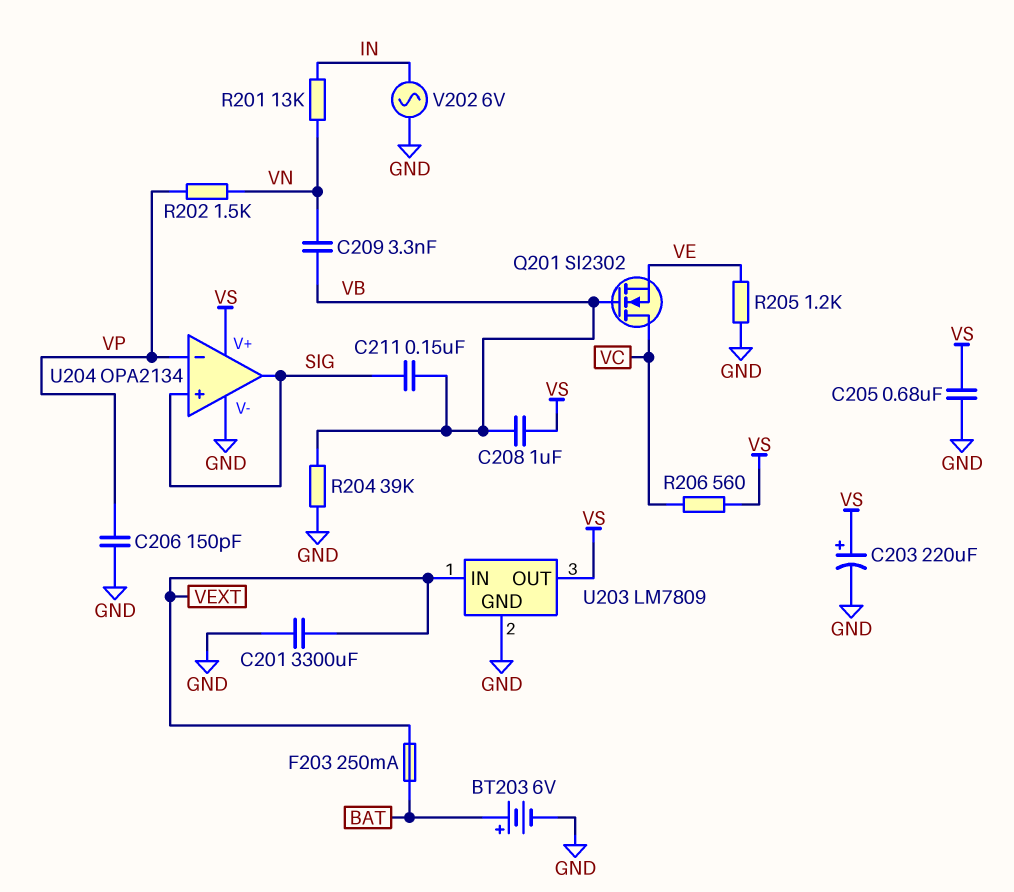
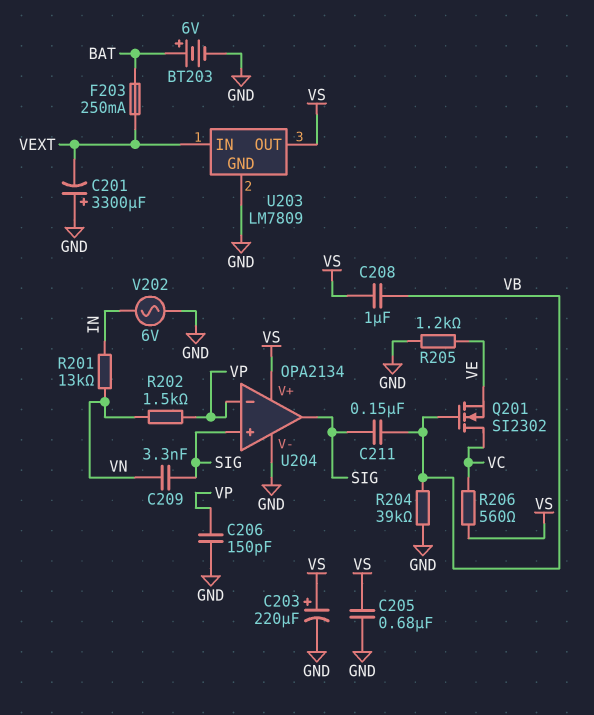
C201: 3300uF (GND, VEXT) -> 3300uF (plus GND, minus VEXT)
C209: 3.3nF (VB, VN) -> 3.3nF (SIG, VN)

